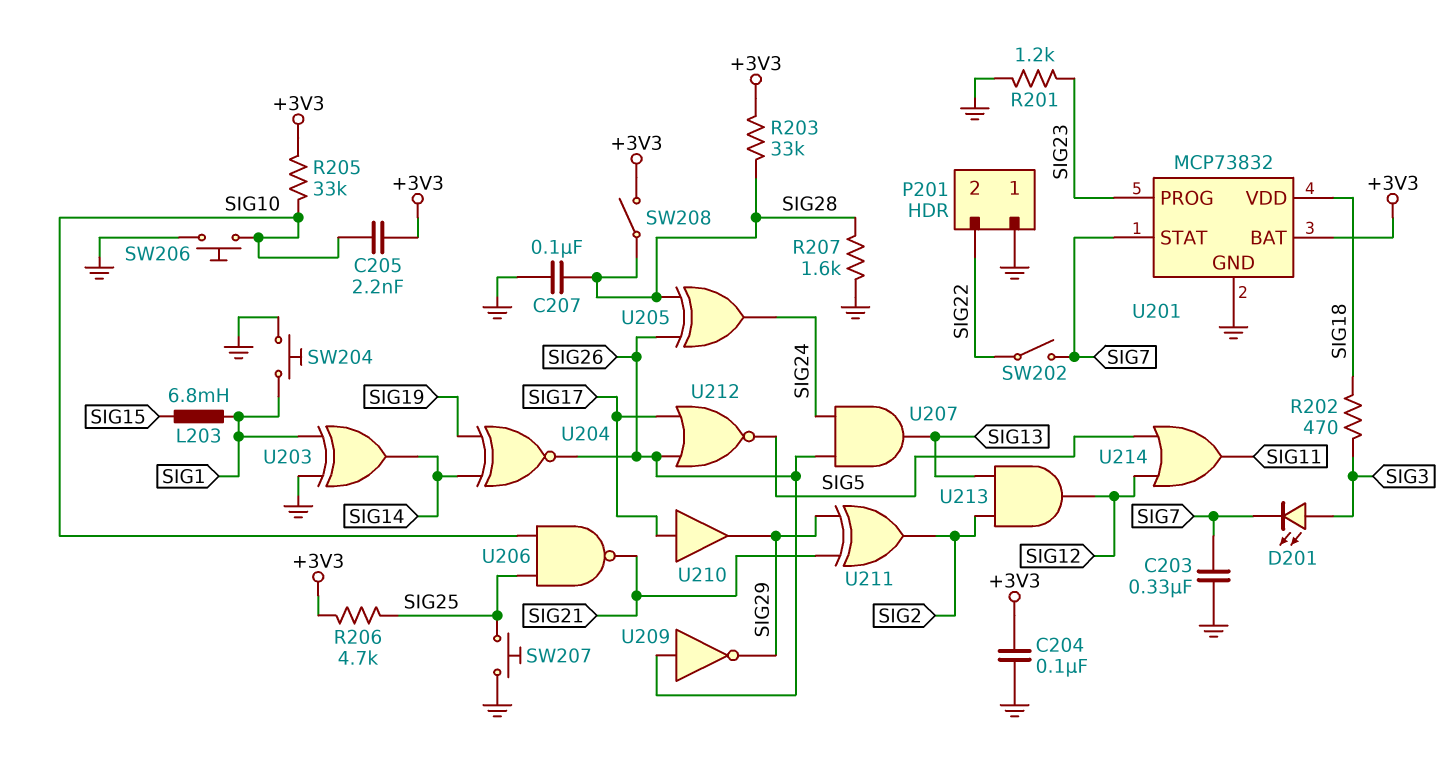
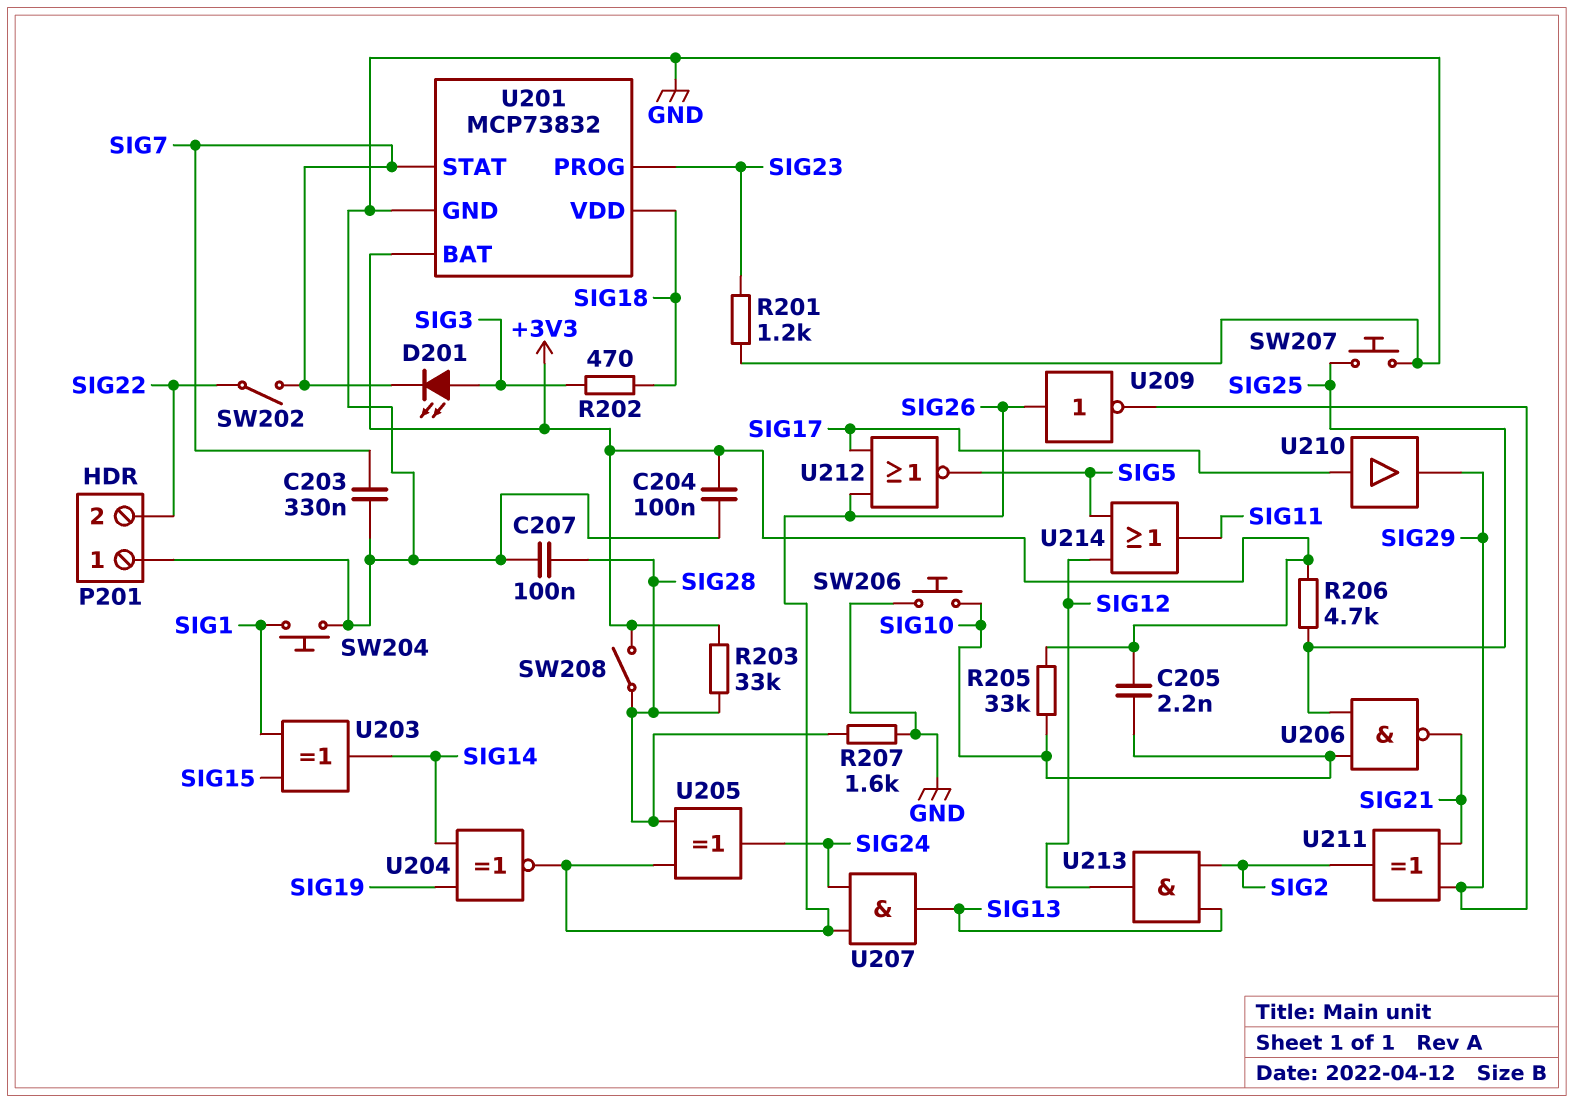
L203: 6.8mH (SIG1, SIG15) -> none
U203: XOR (in GND, in SIG1, out SIG14) -> XOR (in SIG1, in SIG15, out SIG14)

